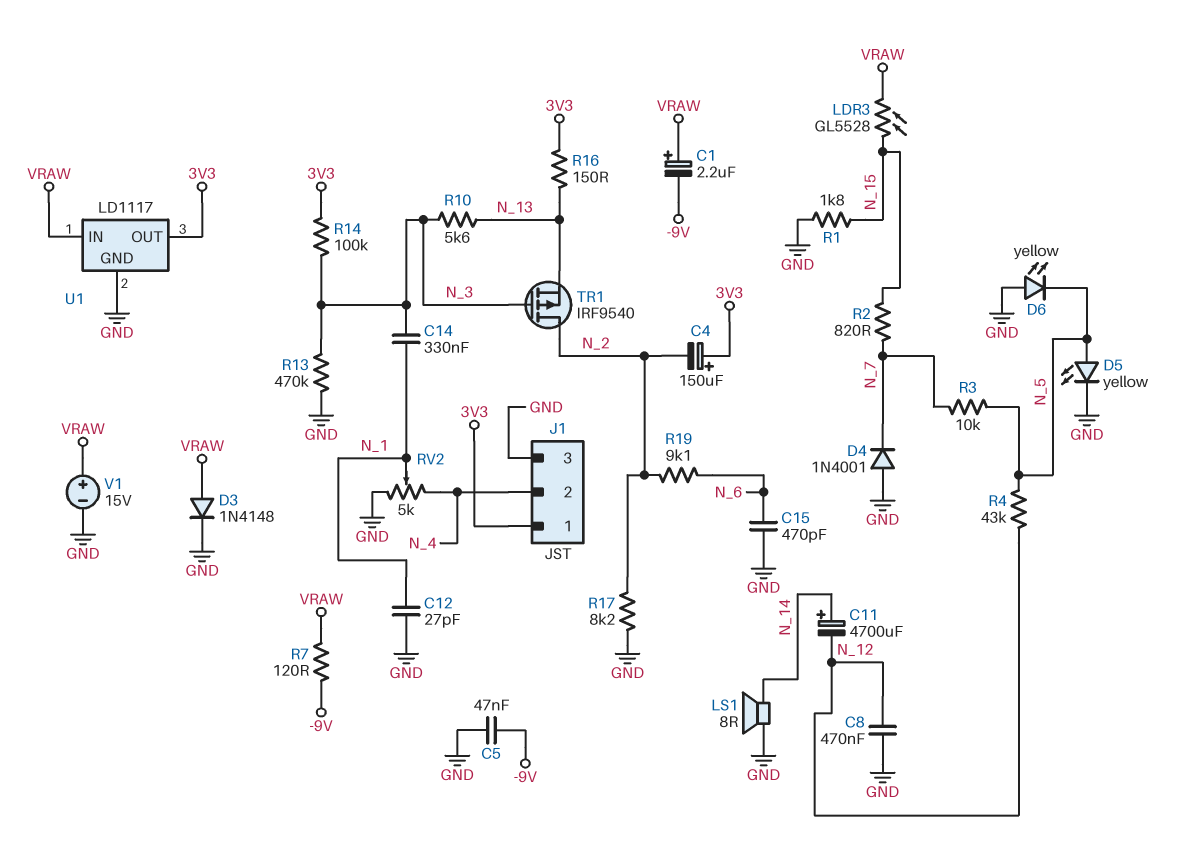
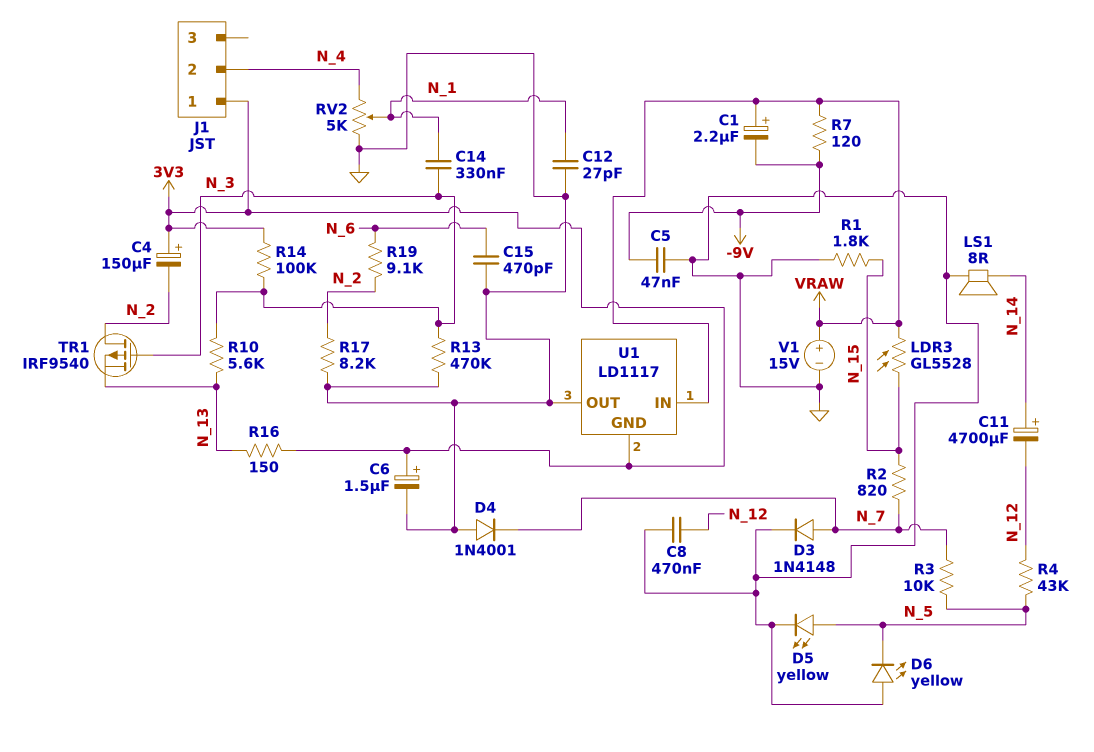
C6: none -> 1.5uF (plus 3V3, minus GND)
D3: diode 1N4148 (A VRAW, K GND) -> diode 1N4148 (A N_7, K GND)
J1 pin 3: GND -> none
U1 pin GND: GND -> 3V3
U1 pin OUT: 3V3 -> GND

